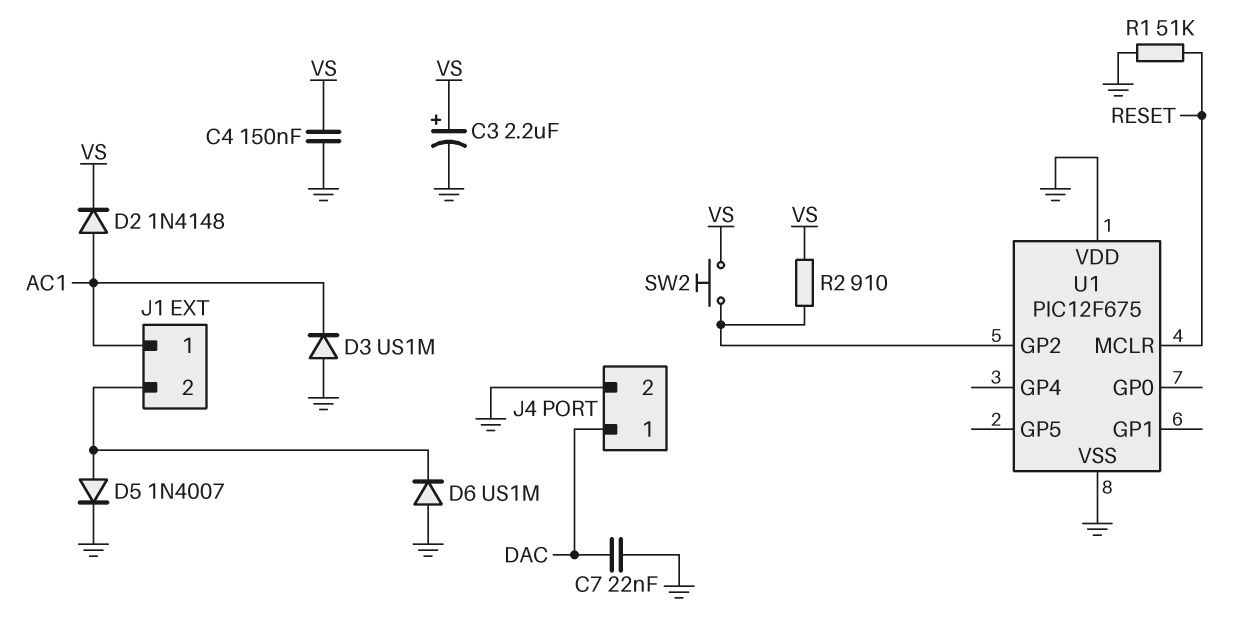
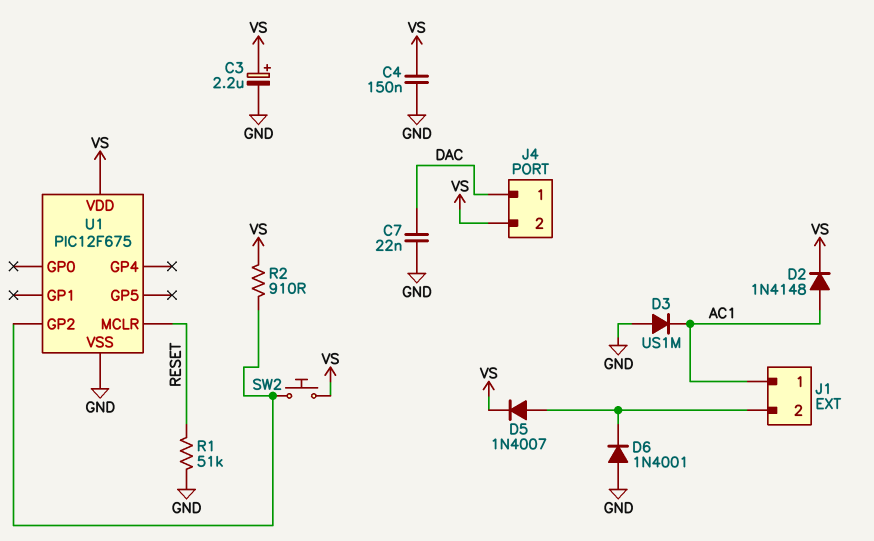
D5: diode 1N4007 (A J1/2, K GND) -> diode 1N4007 (A J1/2, K VS)
D6: diode US1M (A GND, K J1/2) -> diode 1N4001 (A GND, K J1/2)
J4 pin 2: GND -> VS
U1 pin VDD: GND -> VS

